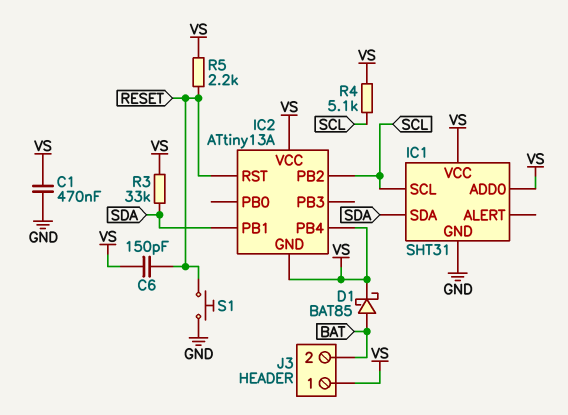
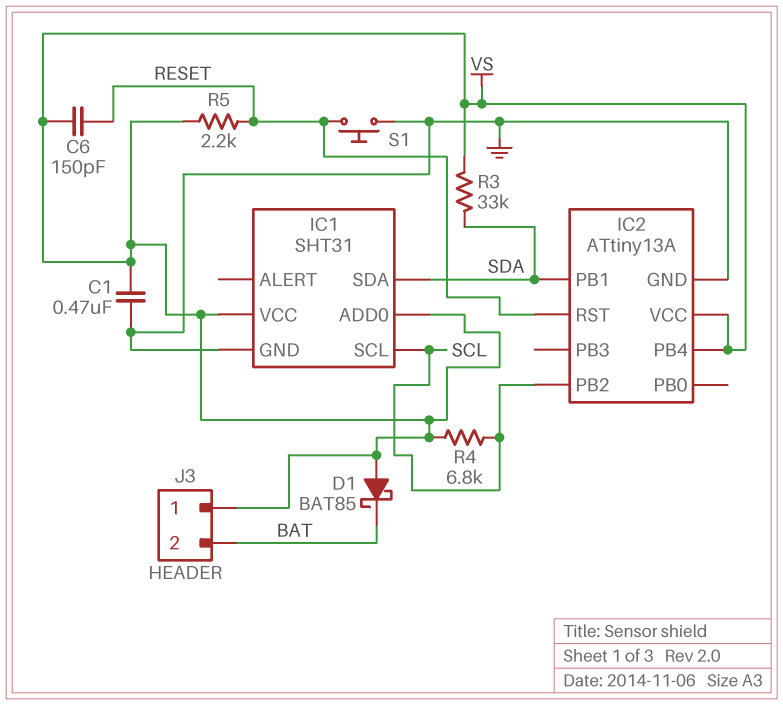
D1: schottky BAT85 (A BAT, K VS) -> schottky BAT85 (A VS, K BAT)
IC2 pin GND: VS -> GND
R4: 5.1k (SCL, VS) -> 6.8k (SCL, VS)

